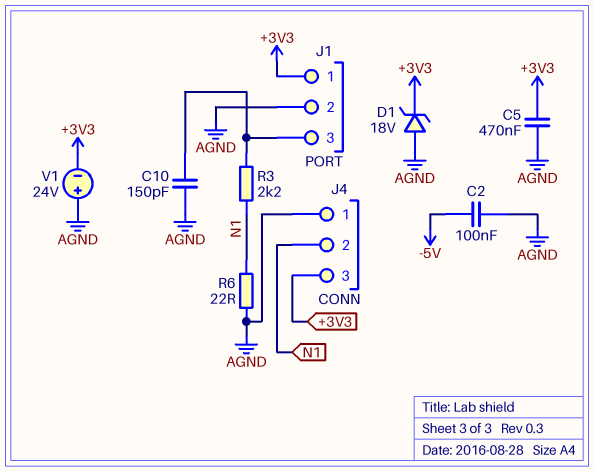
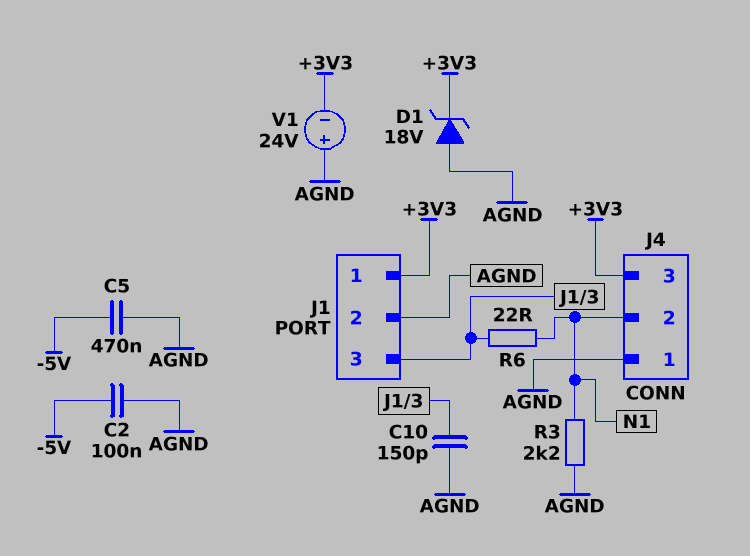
C5: 470nF (+3V3, AGND) -> 470nF (-5V, AGND)
R3: 2.2k (J1/3, N1) -> 2.2k (AGND, N1)
R6: 22 (AGND, N1) -> 22 (J1/3, N1)

